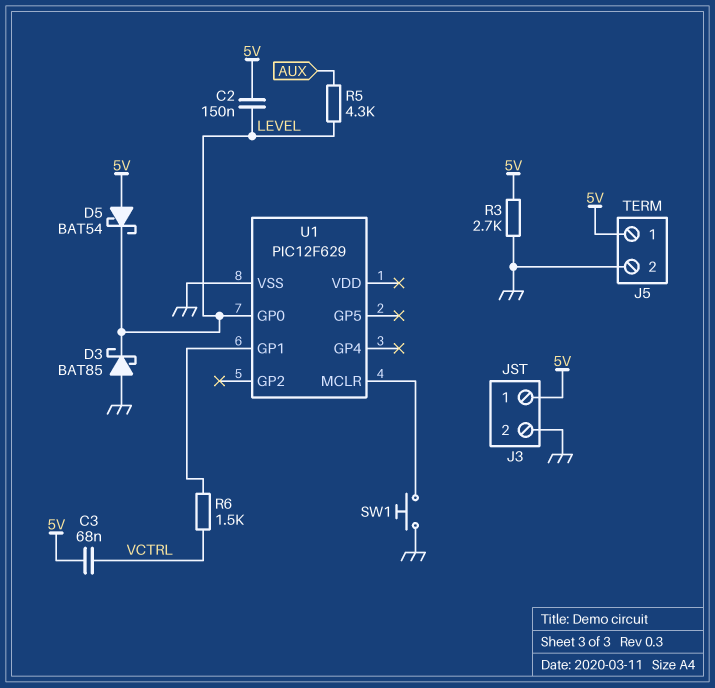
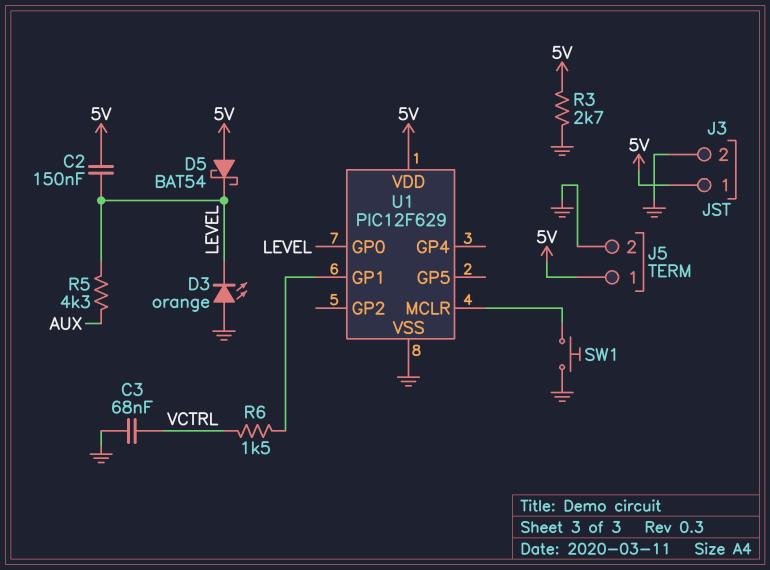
C3: 68nF (5V, VCTRL) -> 68nF (GND, VCTRL)
D3: schottky BAT85 (A GND, K LEVEL) -> LED orange (A GND, K LEVEL)
U1 pin VDD: none -> 5V

